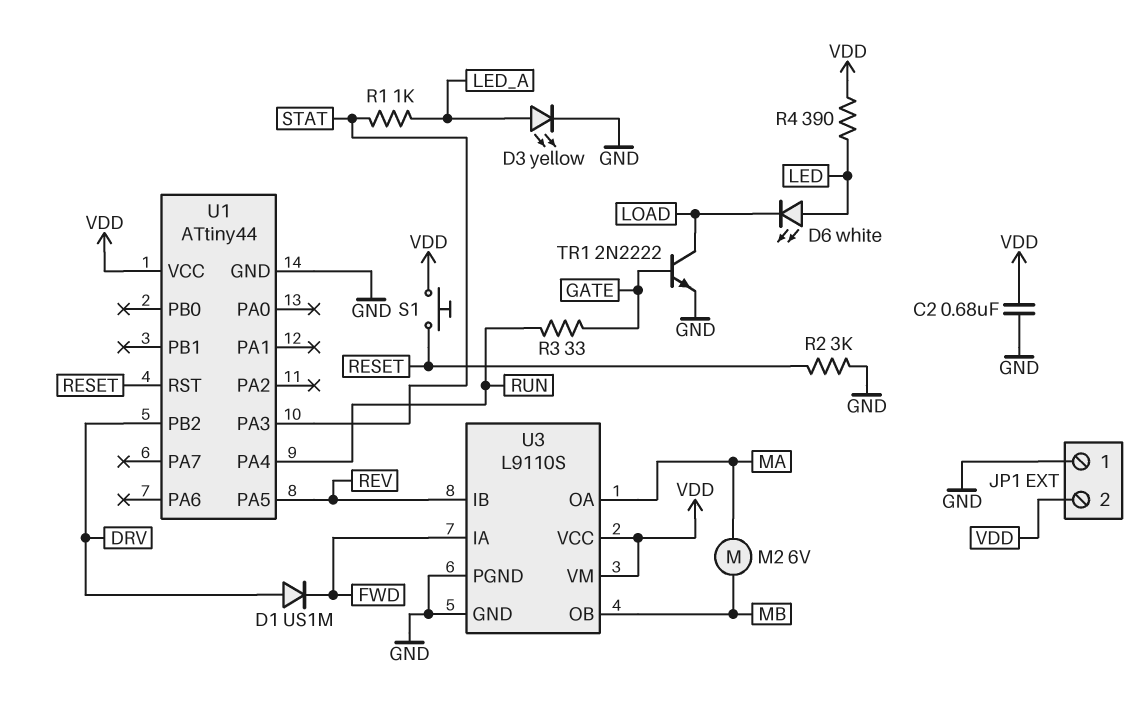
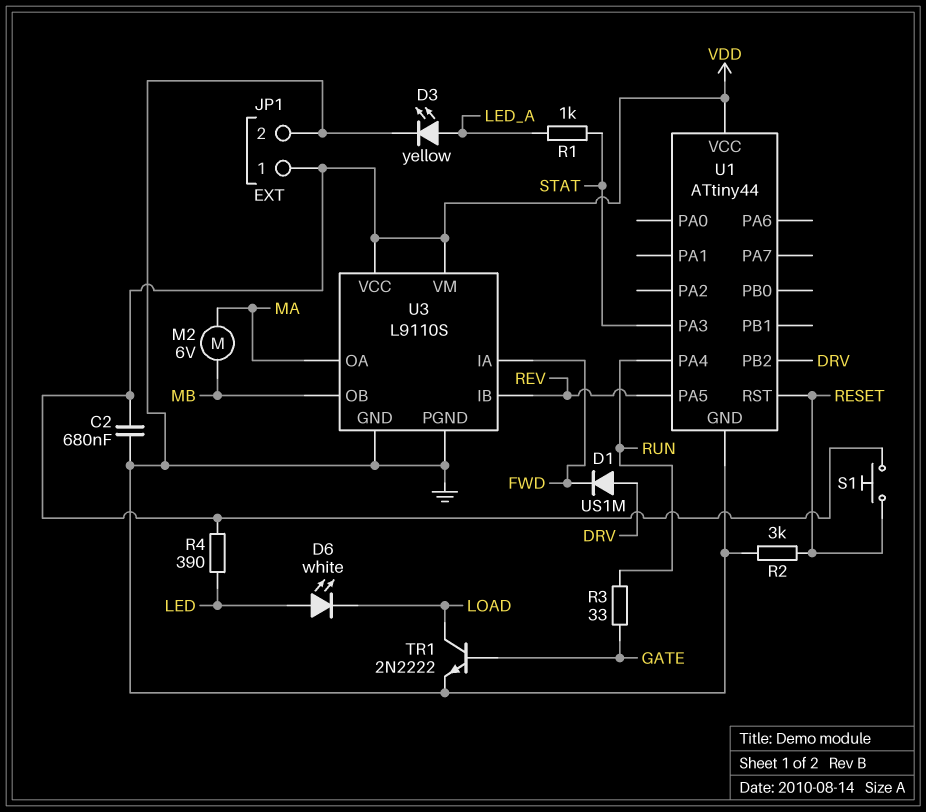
JP1 pin 1: GND -> VDD
JP1 pin 2: VDD -> GND

